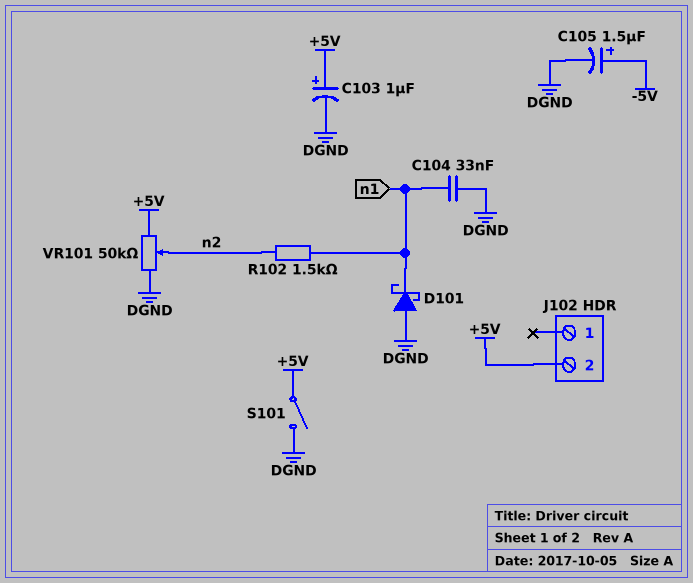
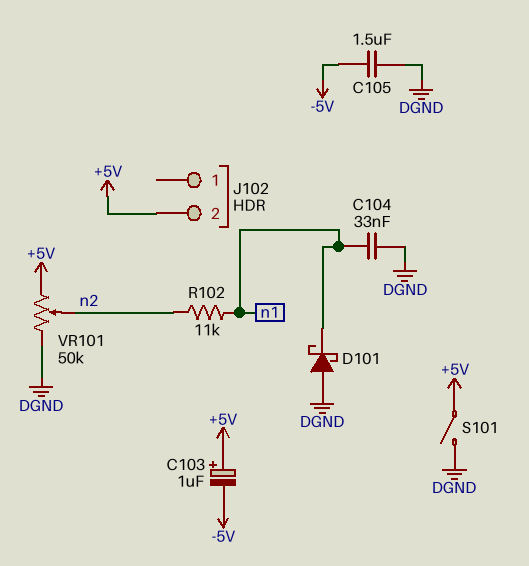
C103: 1uF (plus +5V, minus DGND) -> 1uF (plus +5V, minus -5V)
C105: 1.5uF (plus -5V, minus DGND) -> 1.5uF (-5V, DGND)
R102: 1.5k (n1, n2) -> 11k (n1, n2)

